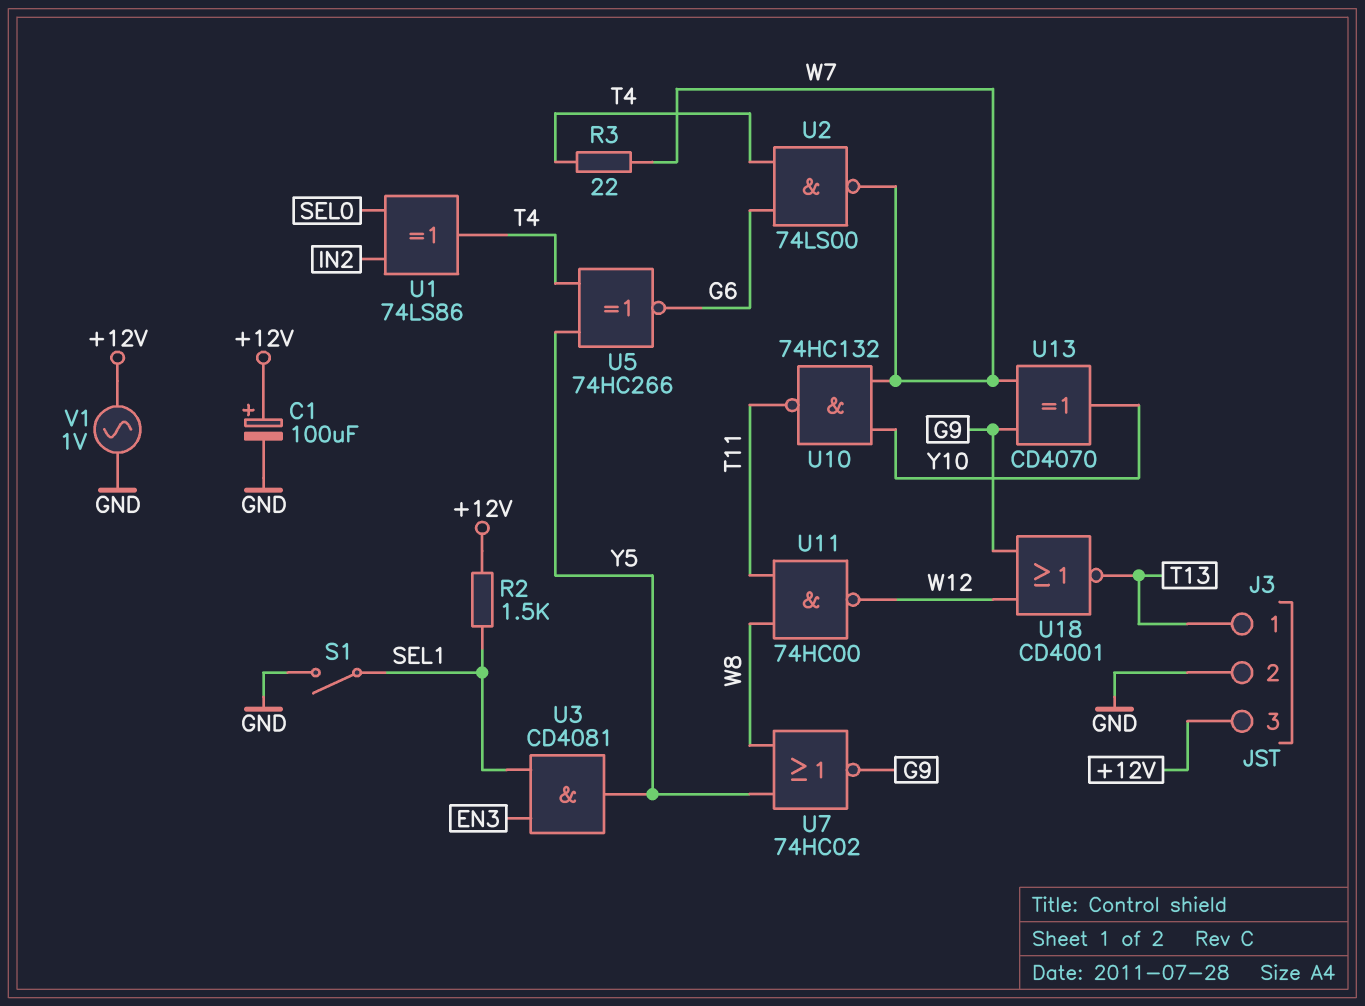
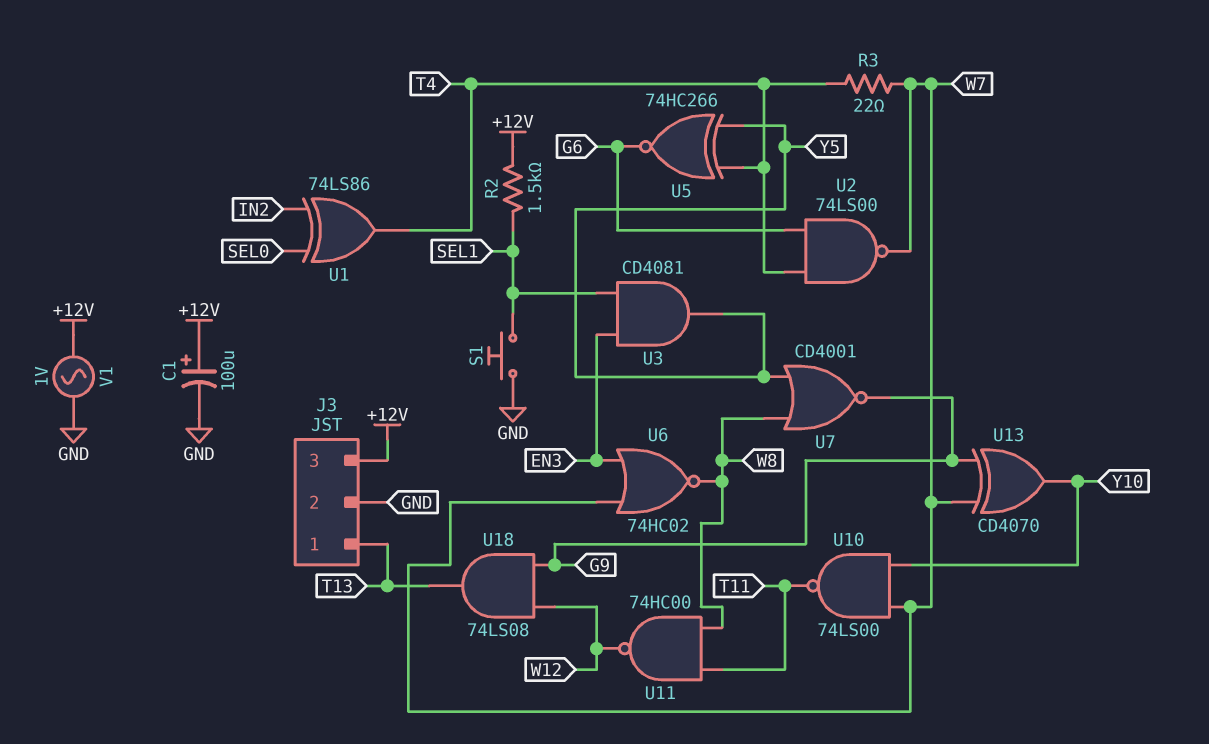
S1: switch (GND, SEL1) -> button (GND, SEL1)
U6: none -> NOR 74HC02 (in EN3, in W7, out W8)
U7: NOR 74HC02 (in W8, in Y5, out G9) -> NOR CD4001 (in W8, in Y5, out G9)
U10: NAND 74HC132 (in W7, in Y10, out T11) -> NAND 74LS00 (in W7, in Y10, out T11)
U18: NOR CD4001 (in G9, in W12, out T13) -> AND 74LS08 (in G9, in W12, out T13)

